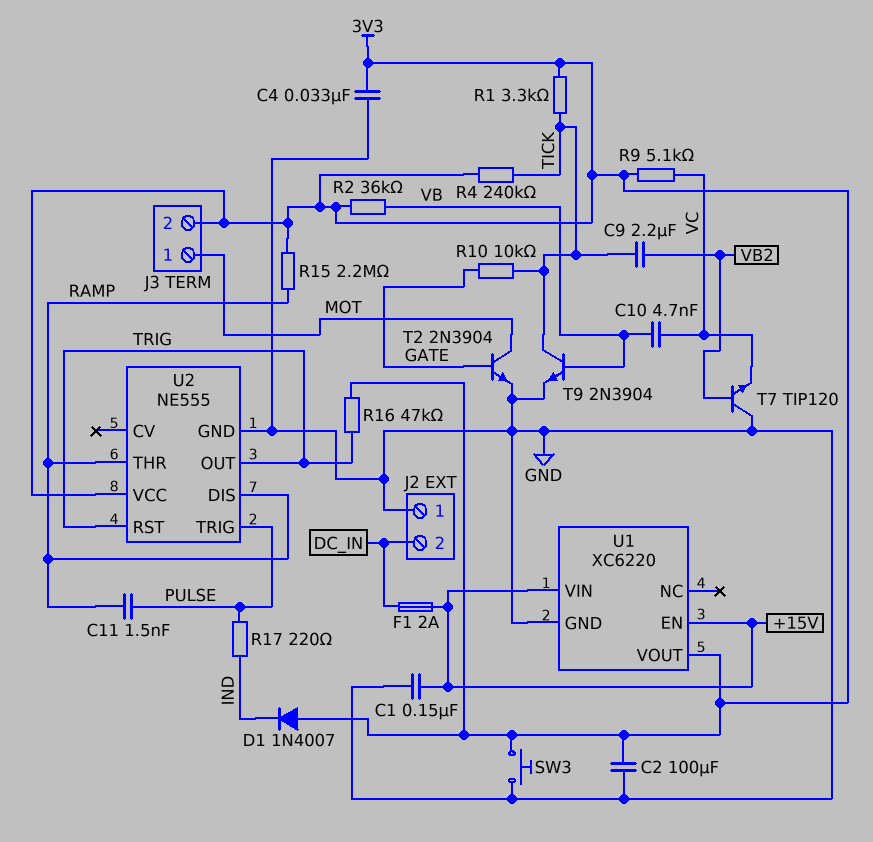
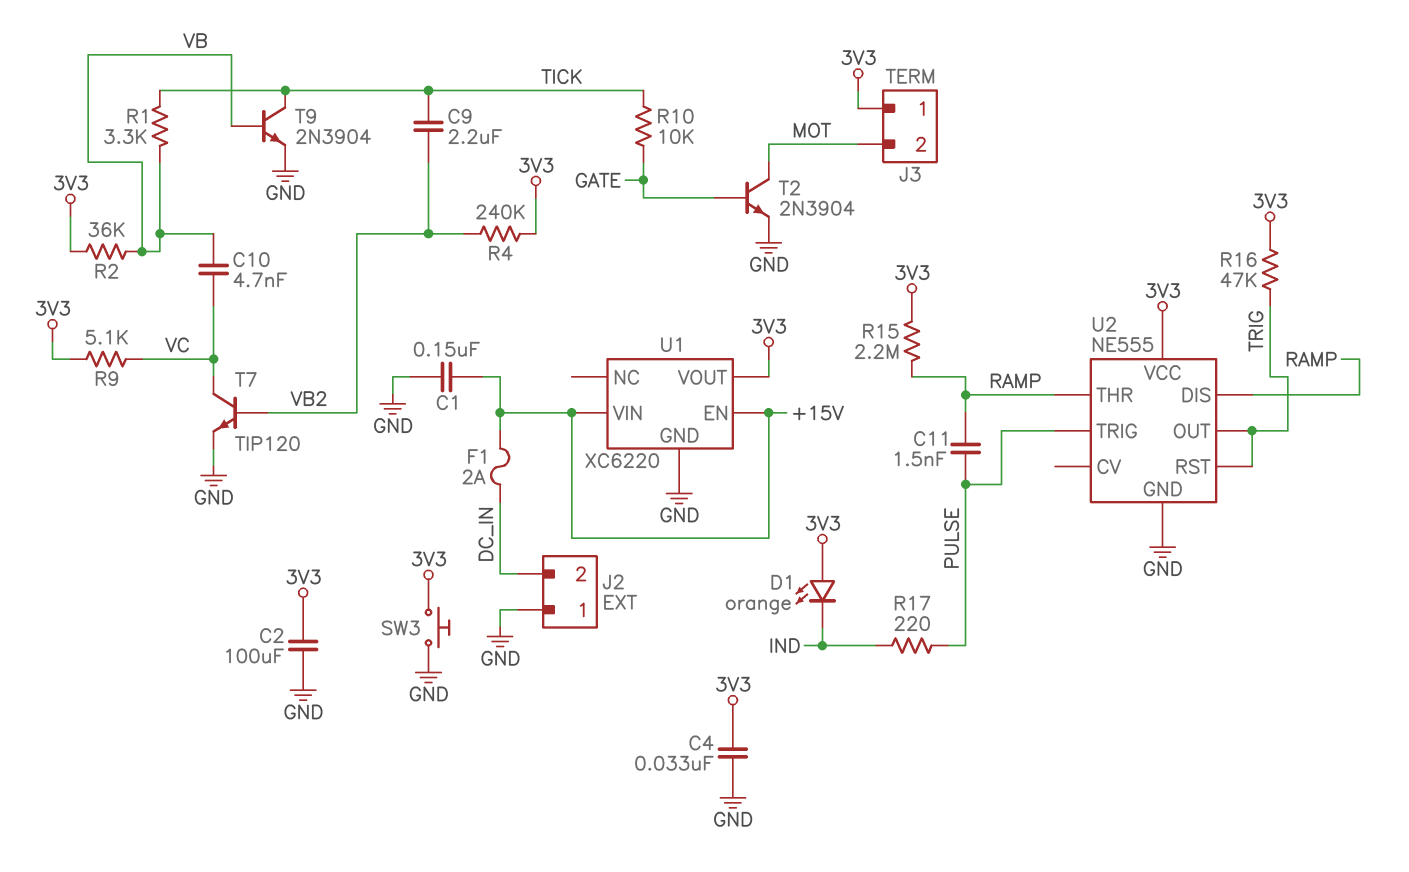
D1: diode 1N4007 (A 3V3, K IND) -> LED orange (A 3V3, K IND)
J3 pin 1: MOT -> 3V3
J3 pin 2: 3V3 -> MOT
R1: 3.3k (3V3, TICK) -> 3.3k (TICK, VB)
R4: 240k (3V3, TICK) -> 240k (3V3, VB2)
T7: NPN TIP120 (B VB2, C GND, E VC) -> NPN TIP120 (B VB2, C VC, E GND)

